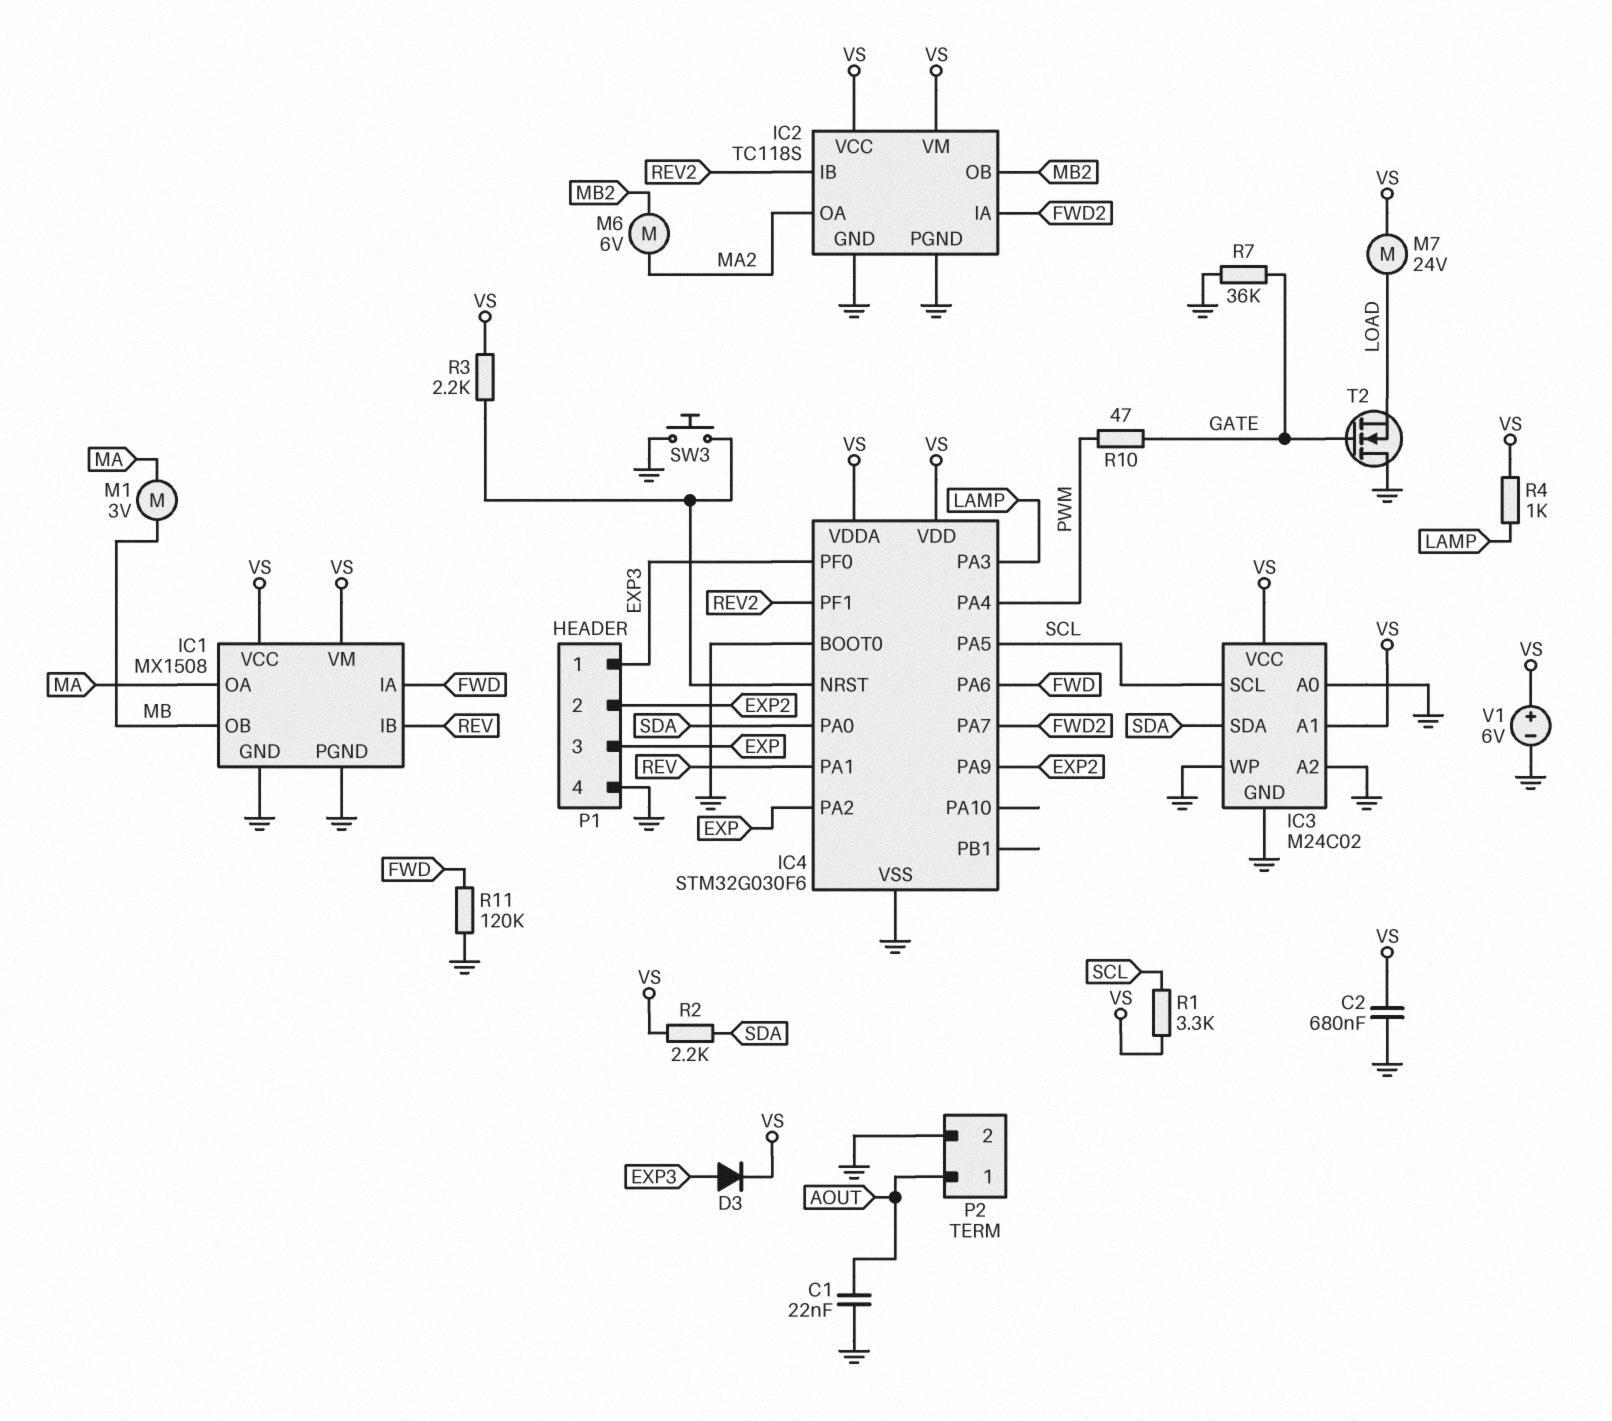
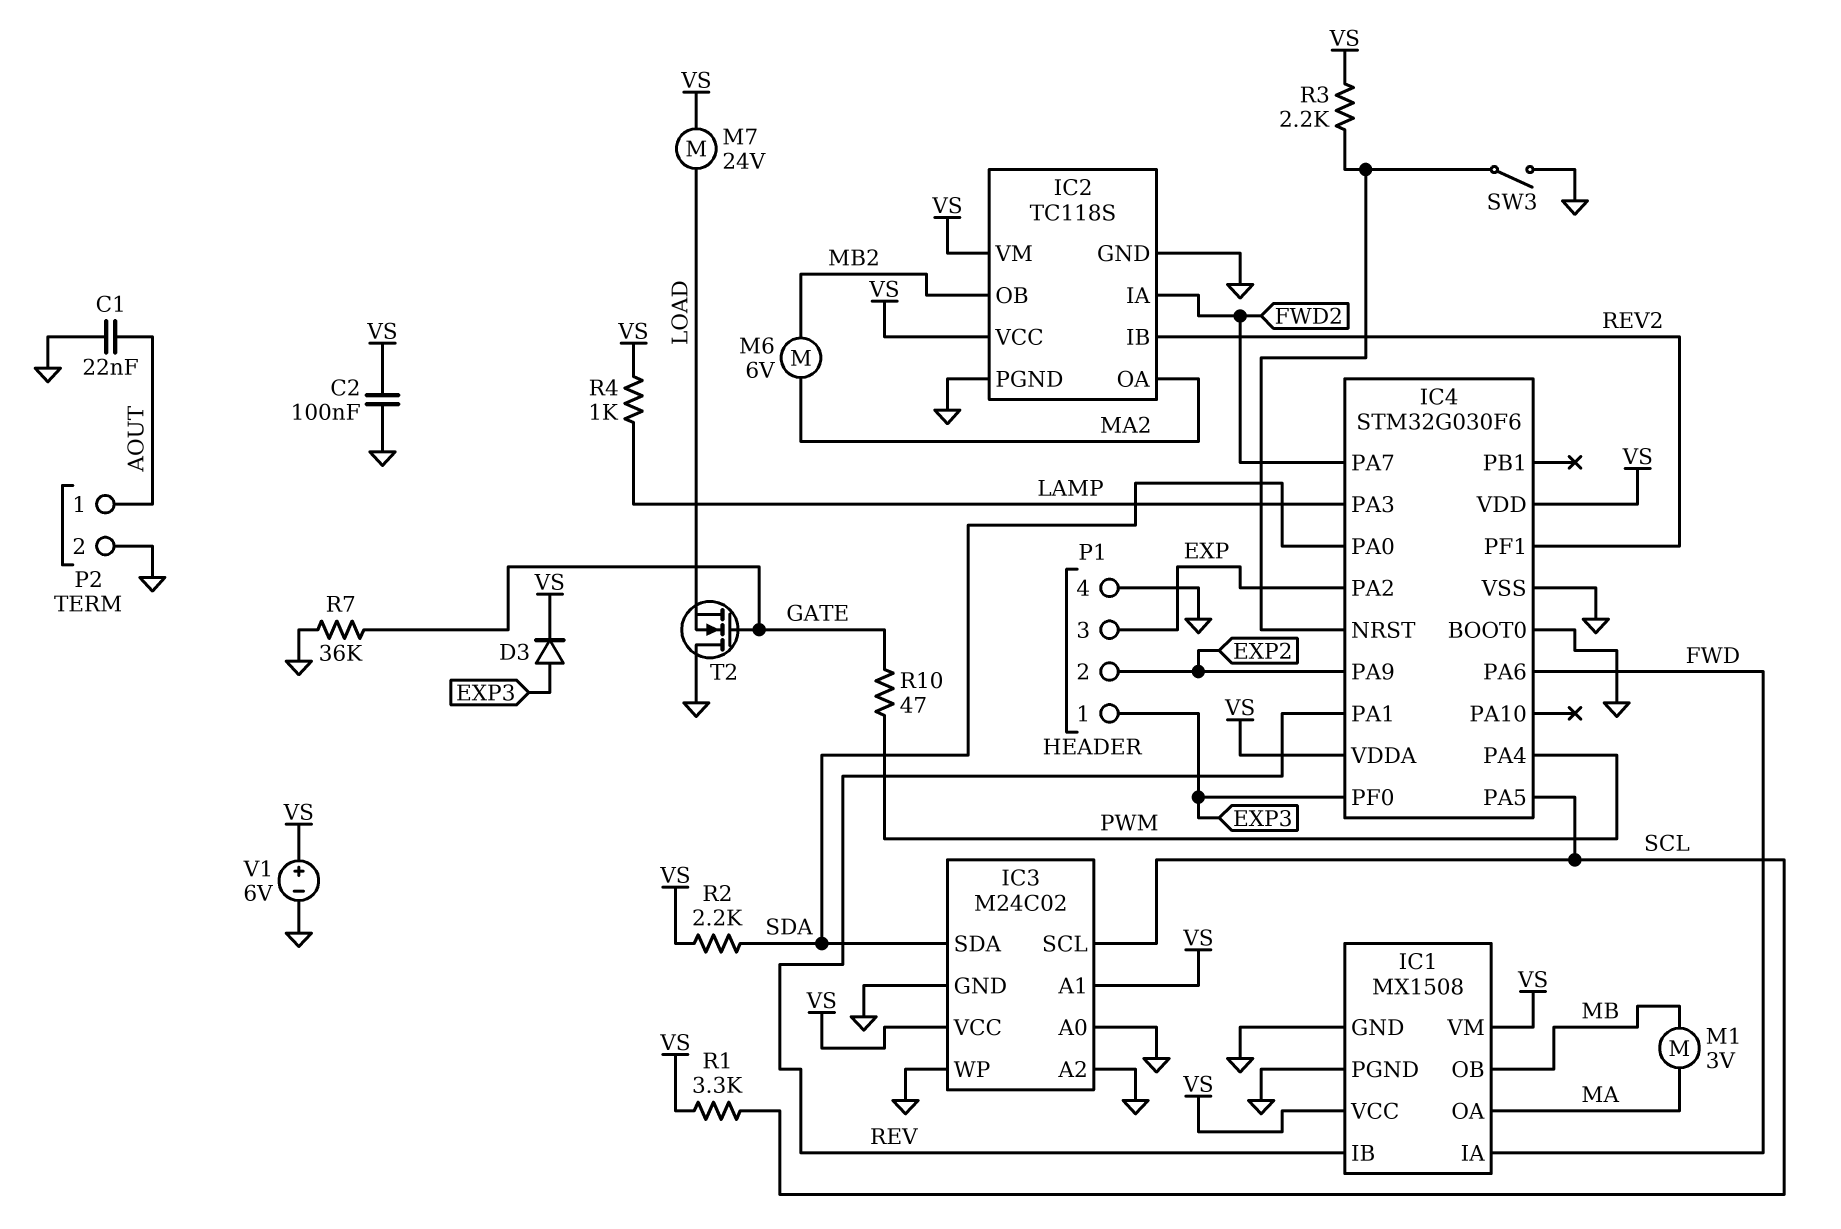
C2: 680nF (GND, VS) -> 100nF (GND, VS)
R11: 120k (FWD, GND) -> none
SW3: button (GND, IC4/NRST) -> switch (GND, IC4/NRST)

